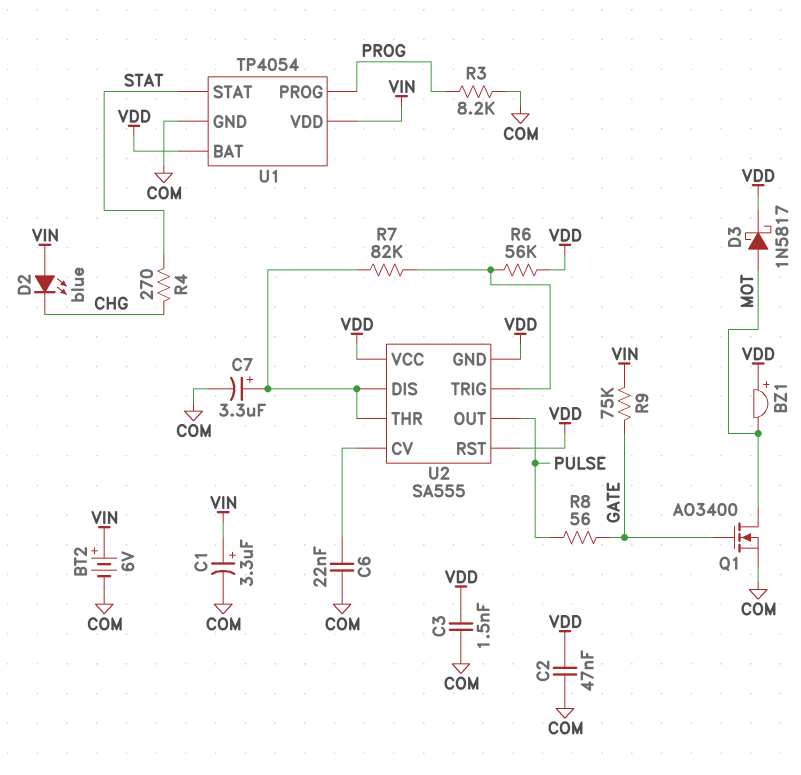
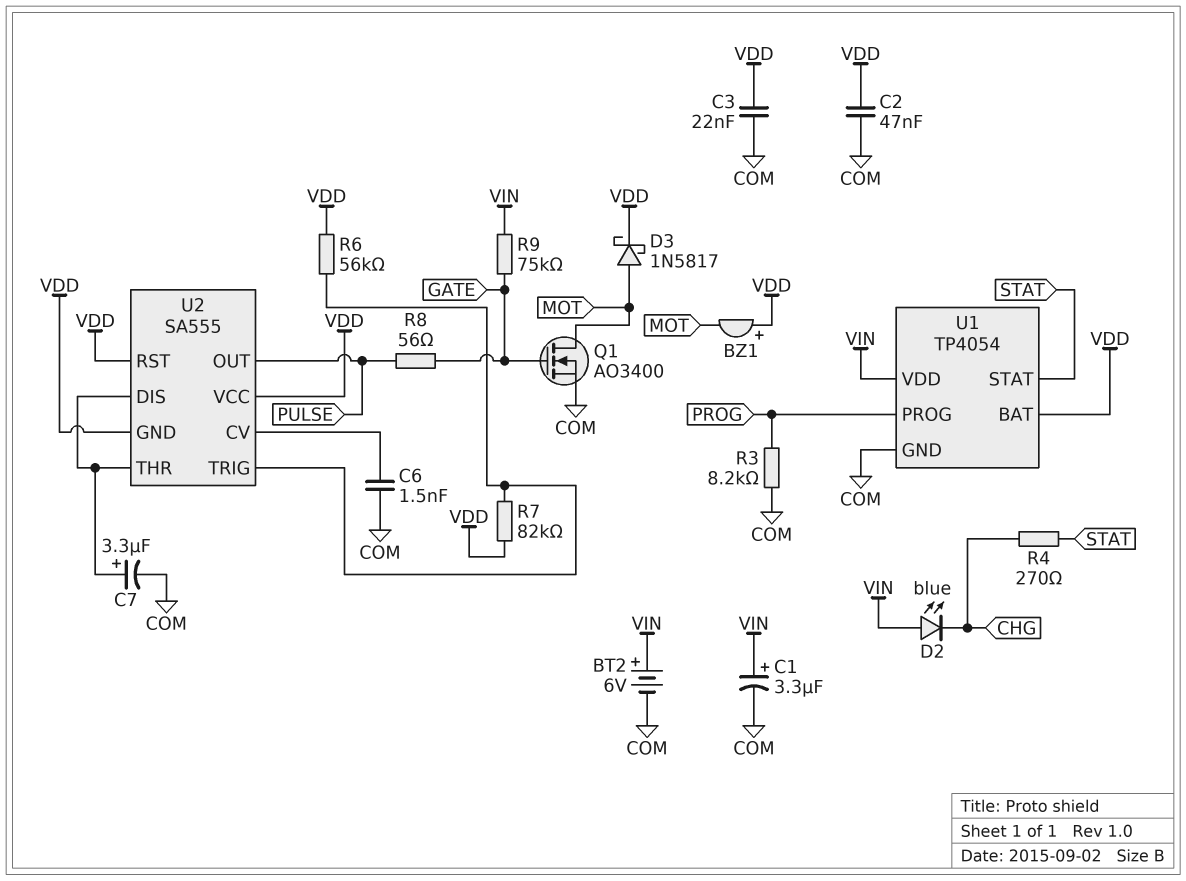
C3: 1.5nF (COM, VDD) -> 22nF (COM, VDD)
C6: 22nF (COM, U2/CV) -> 1.5nF (COM, U2/CV)
R7: 82k (U2/DIS, U2/TRIG) -> 82k (U2/TRIG, VDD)

